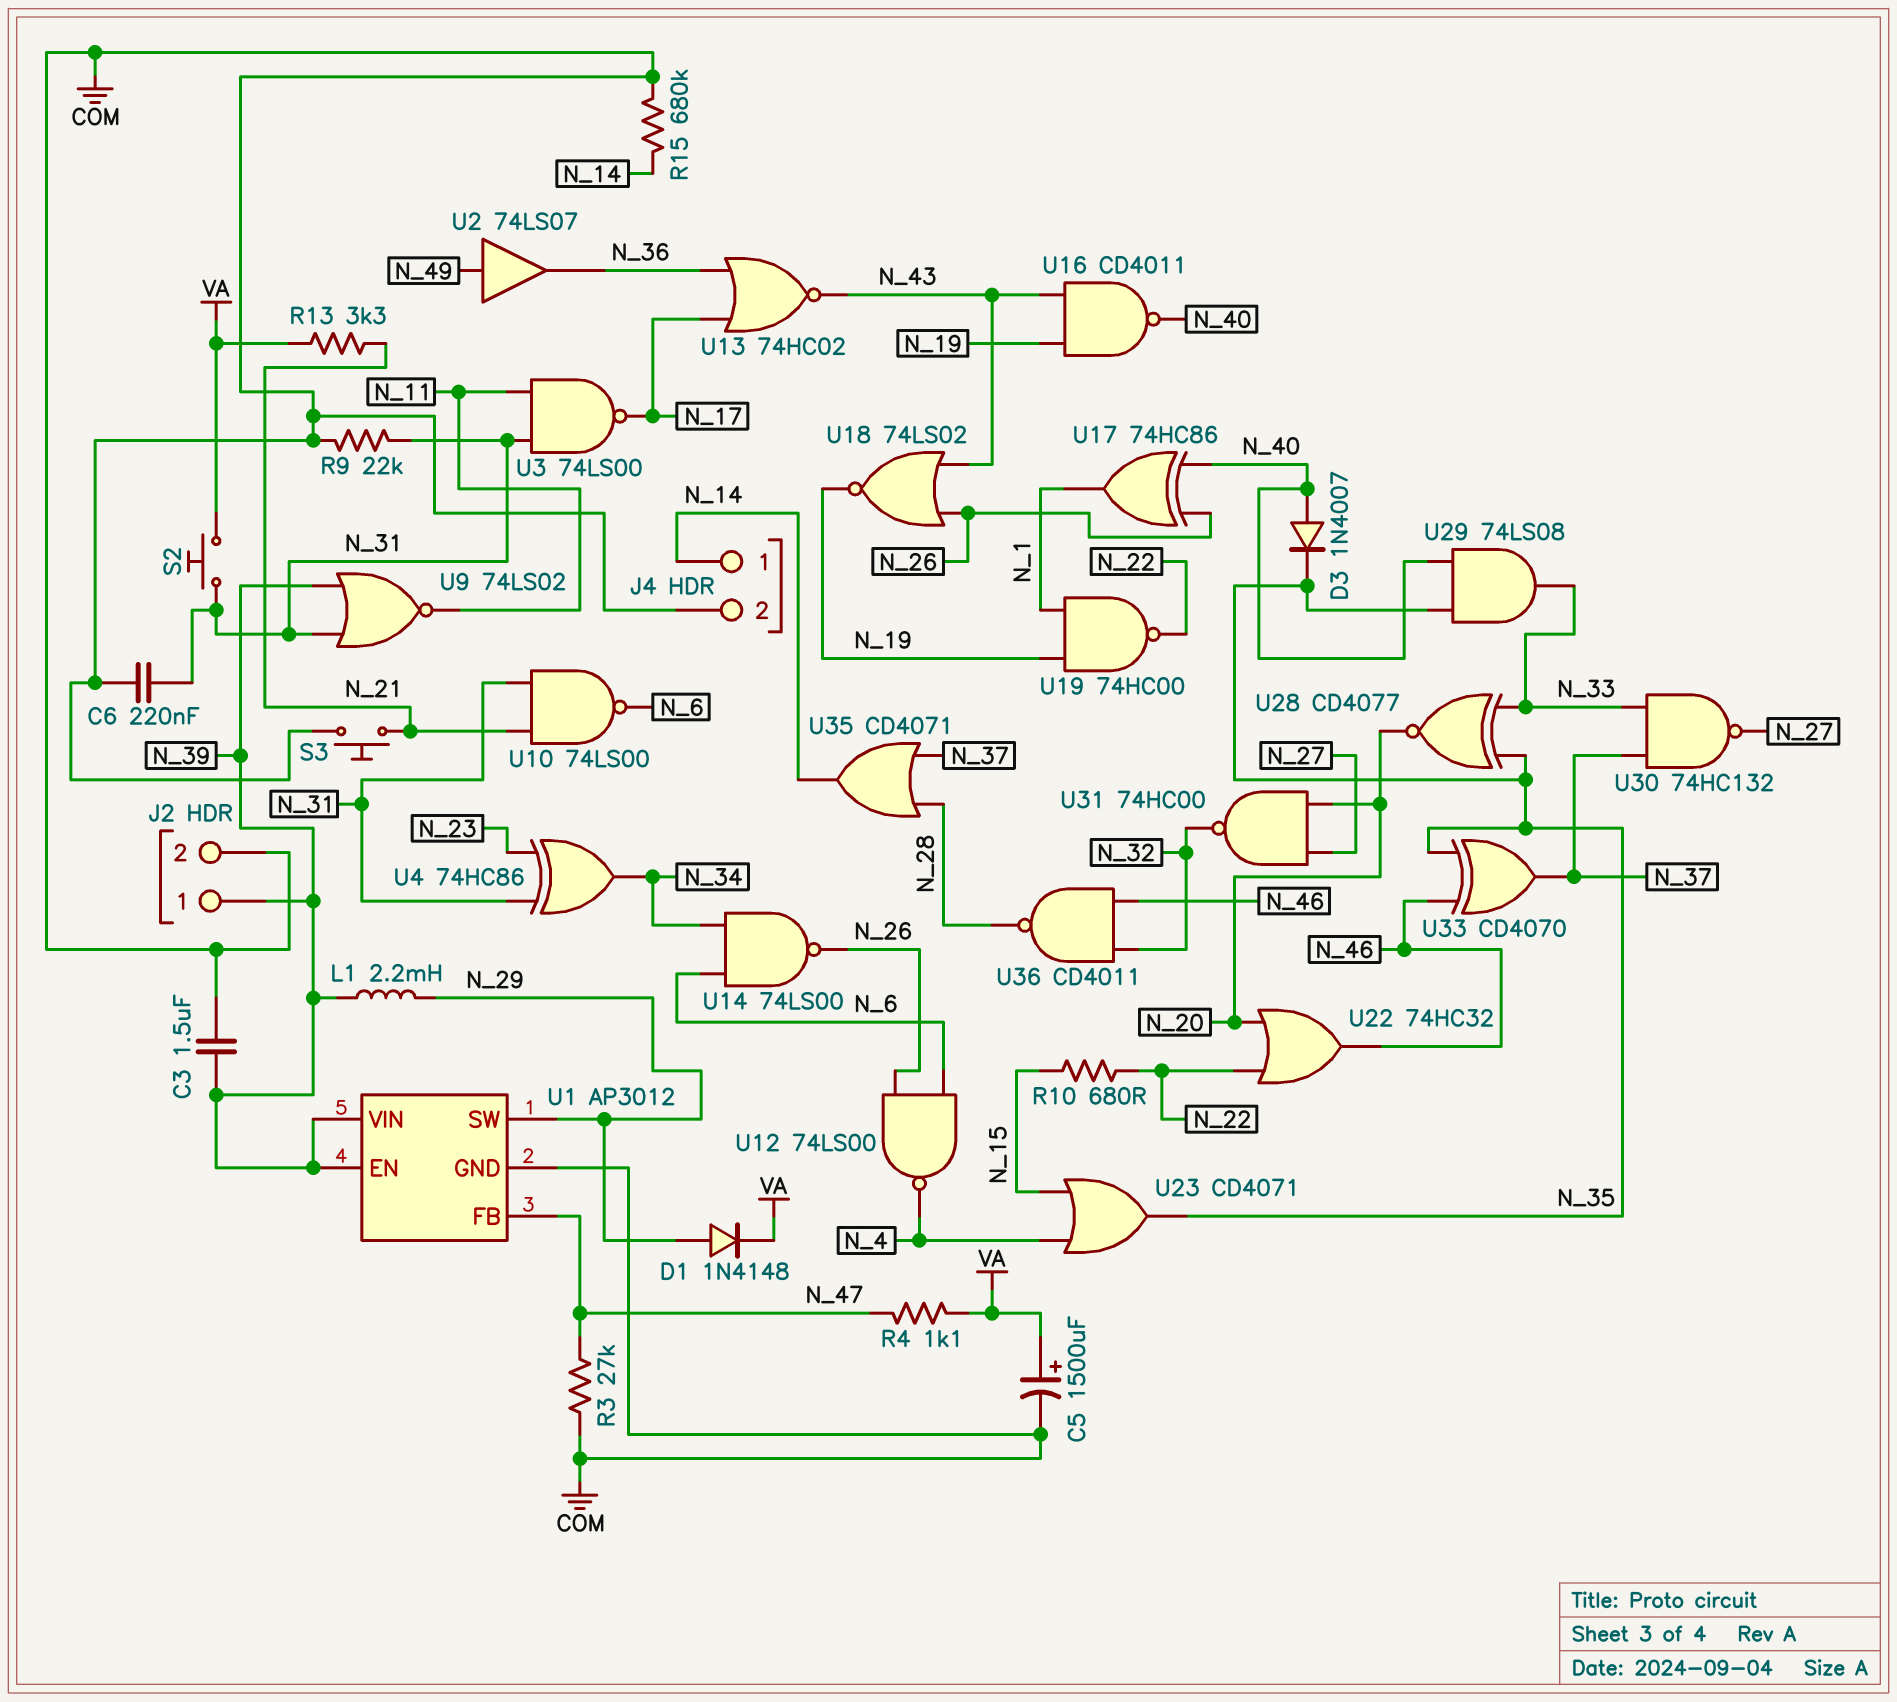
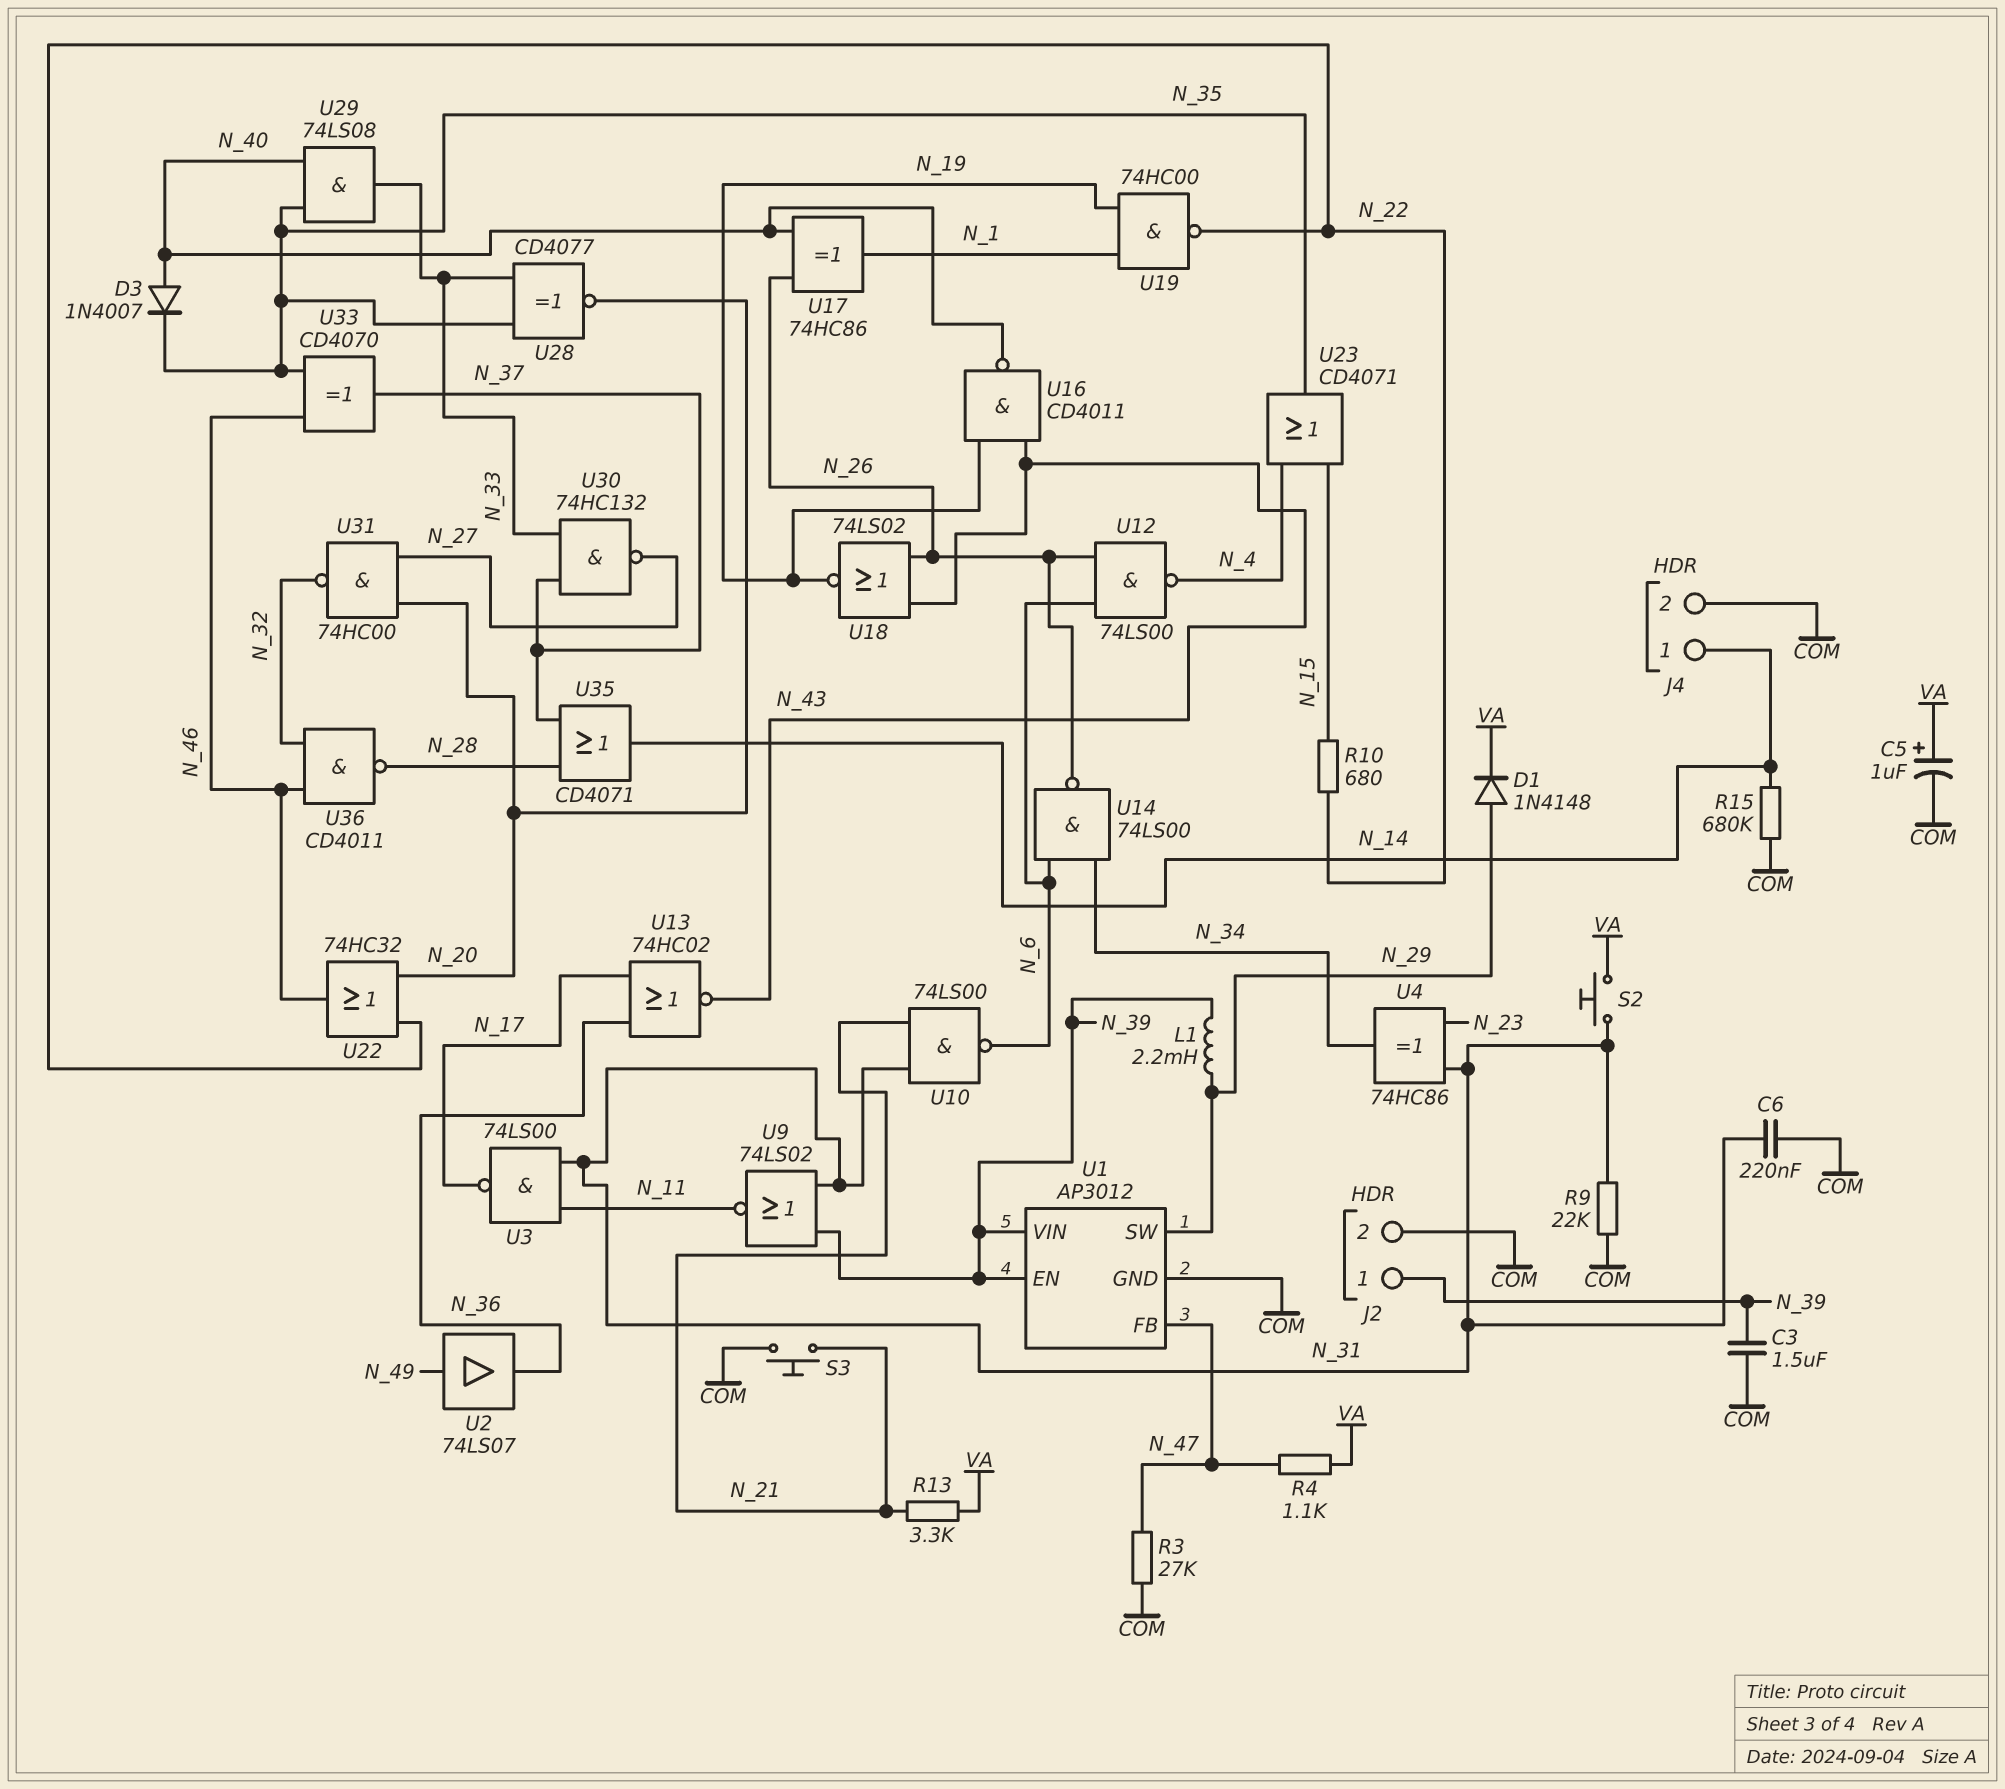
C5: 1500uF (plus VA, minus COM) -> 1uF (plus VA, minus COM)

